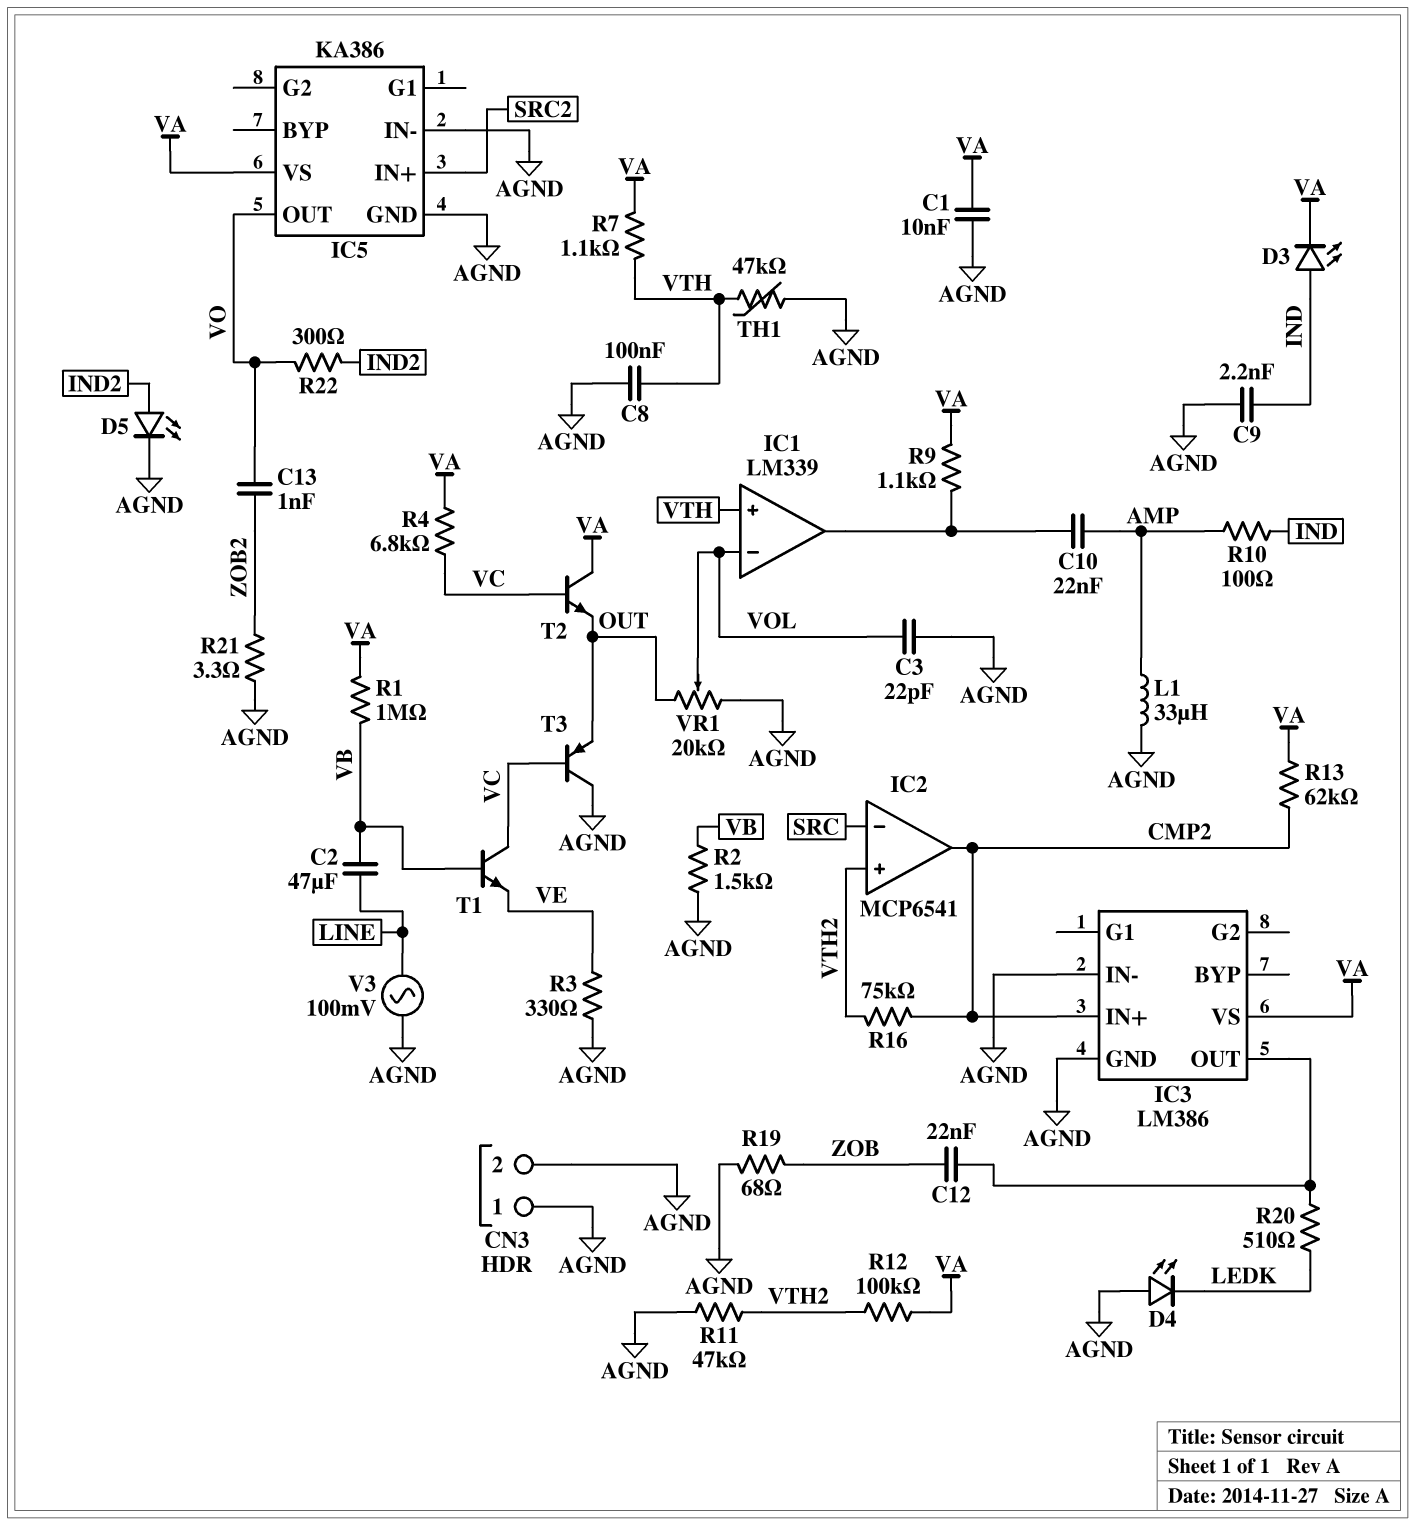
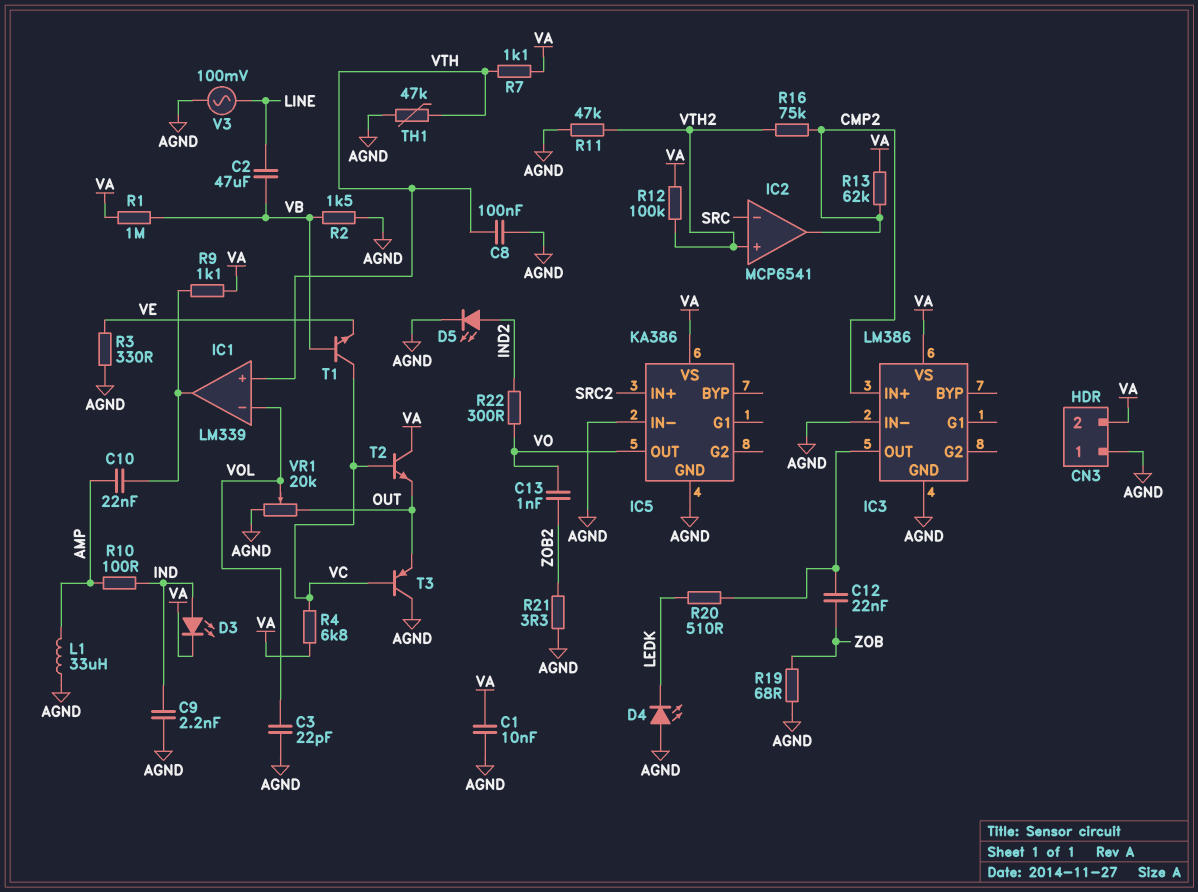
CN3 pin 2: AGND -> VA

